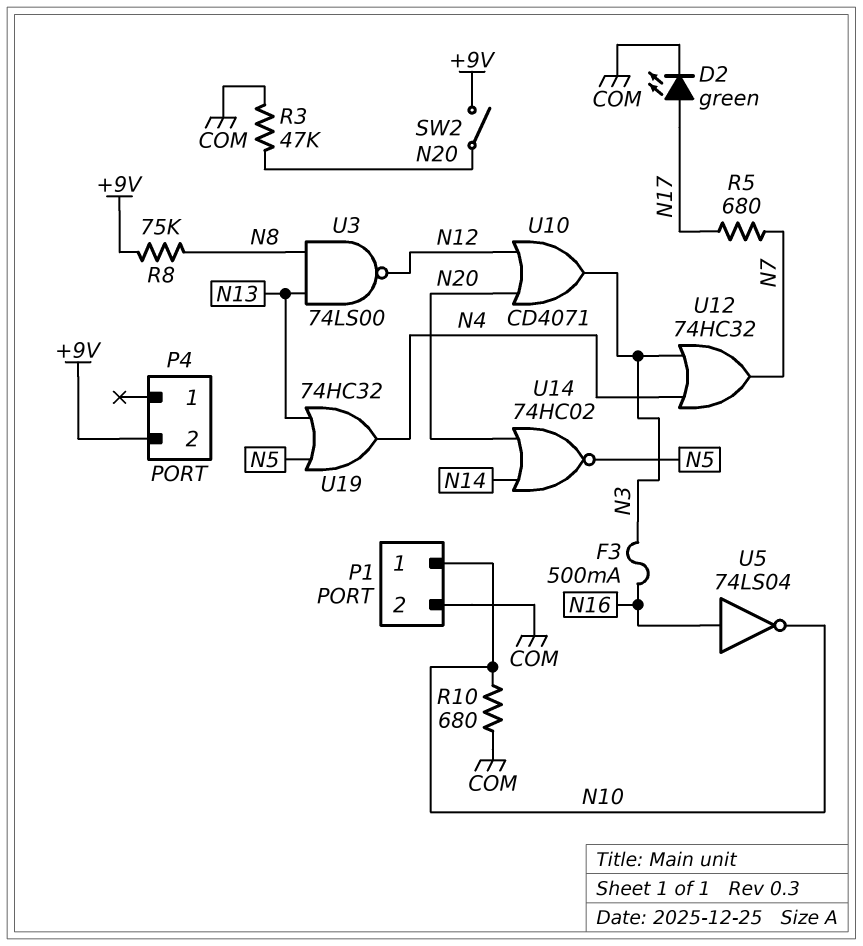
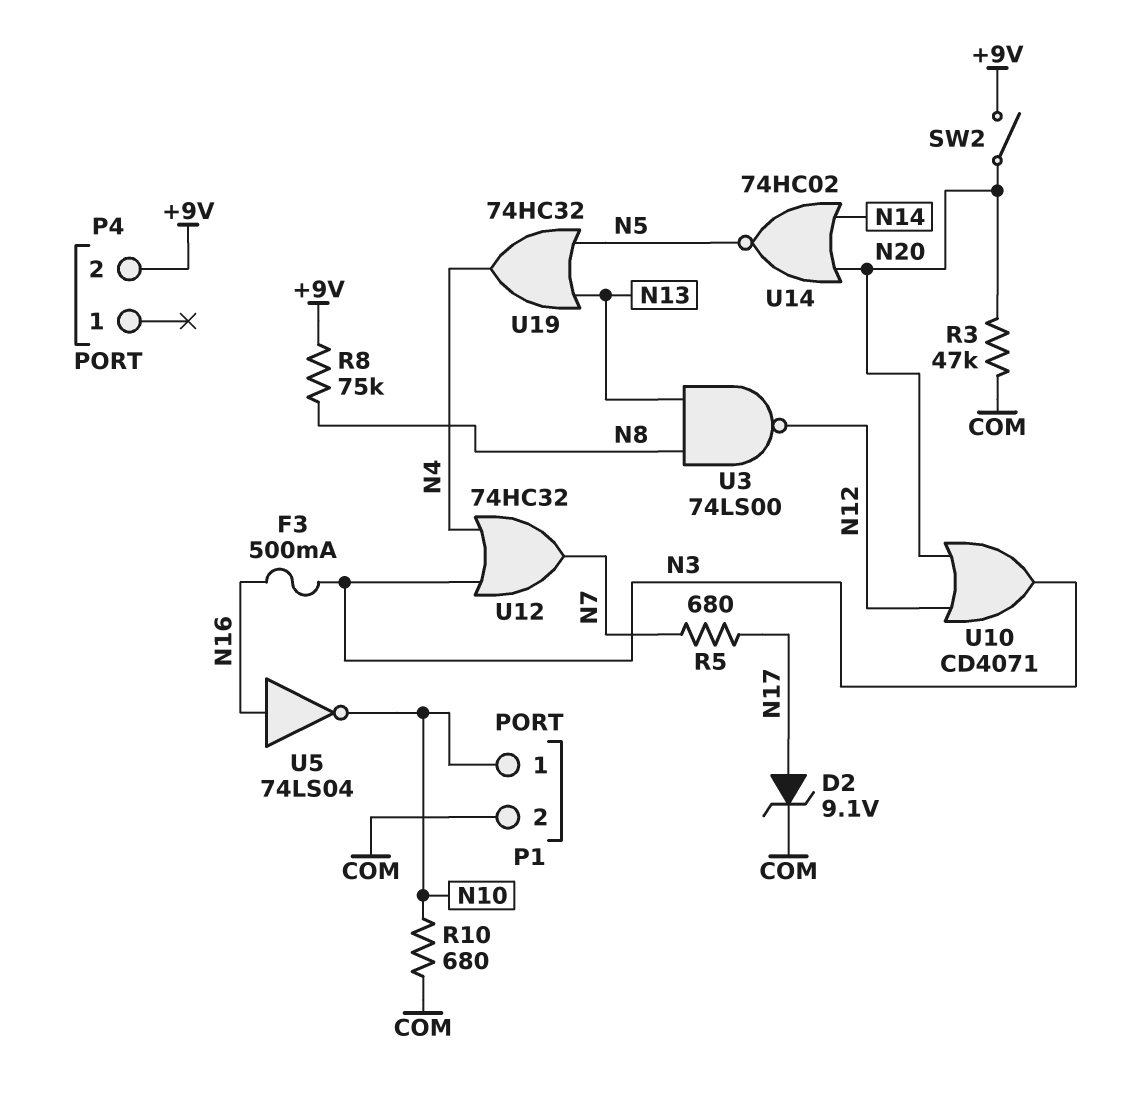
D2: LED green (A N17, K COM) -> zener 9.1V (A N17, K COM)

